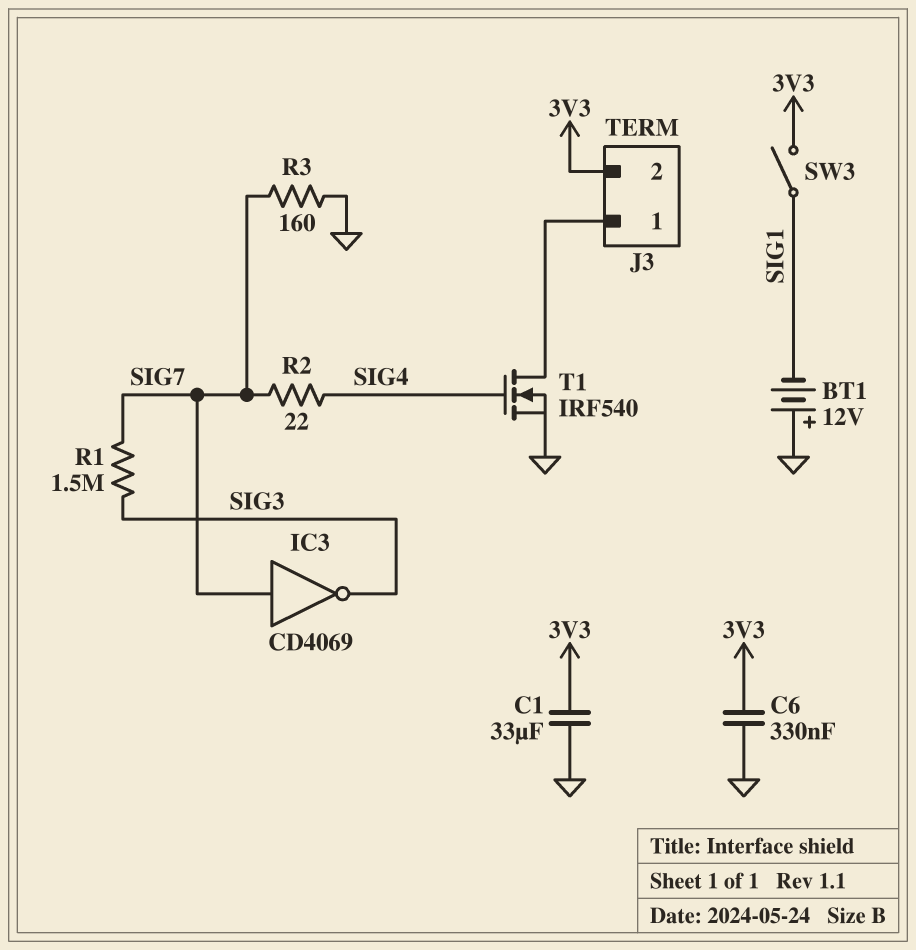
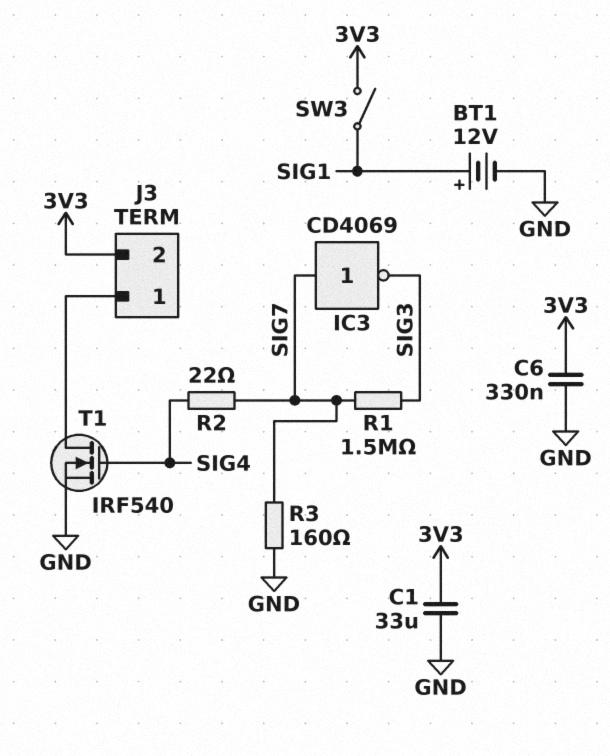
BT1: 12V (plus GND, minus SIG1) -> 12V (plus SIG1, minus GND)

